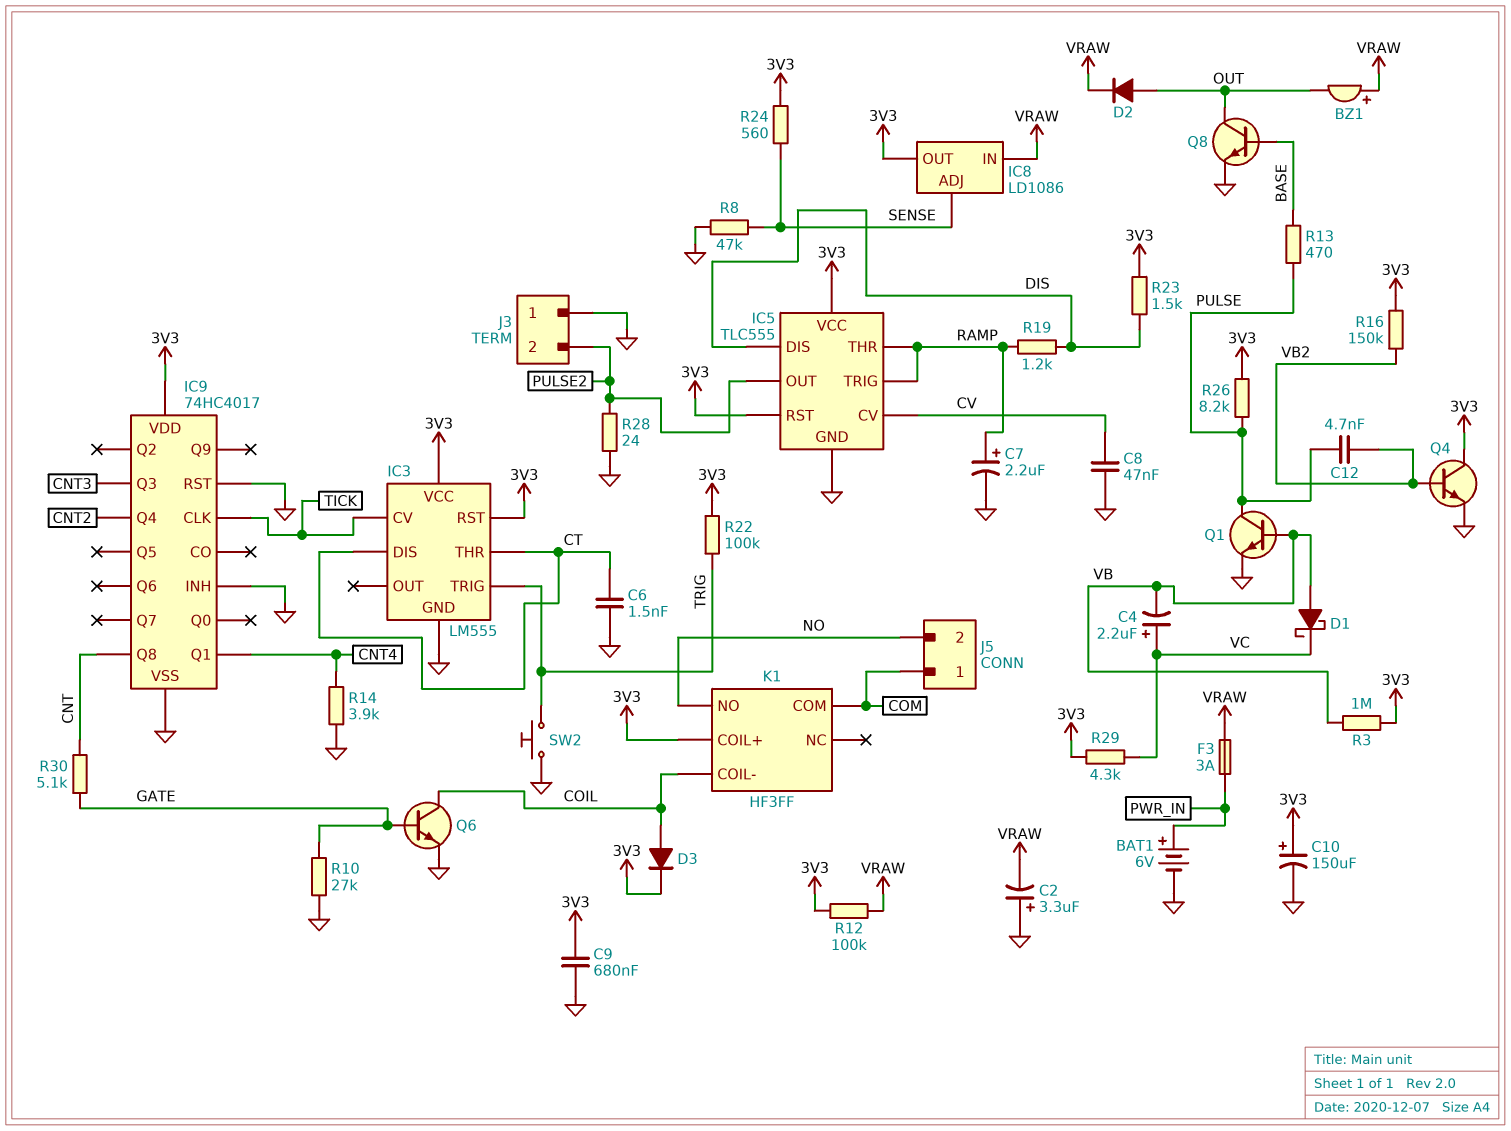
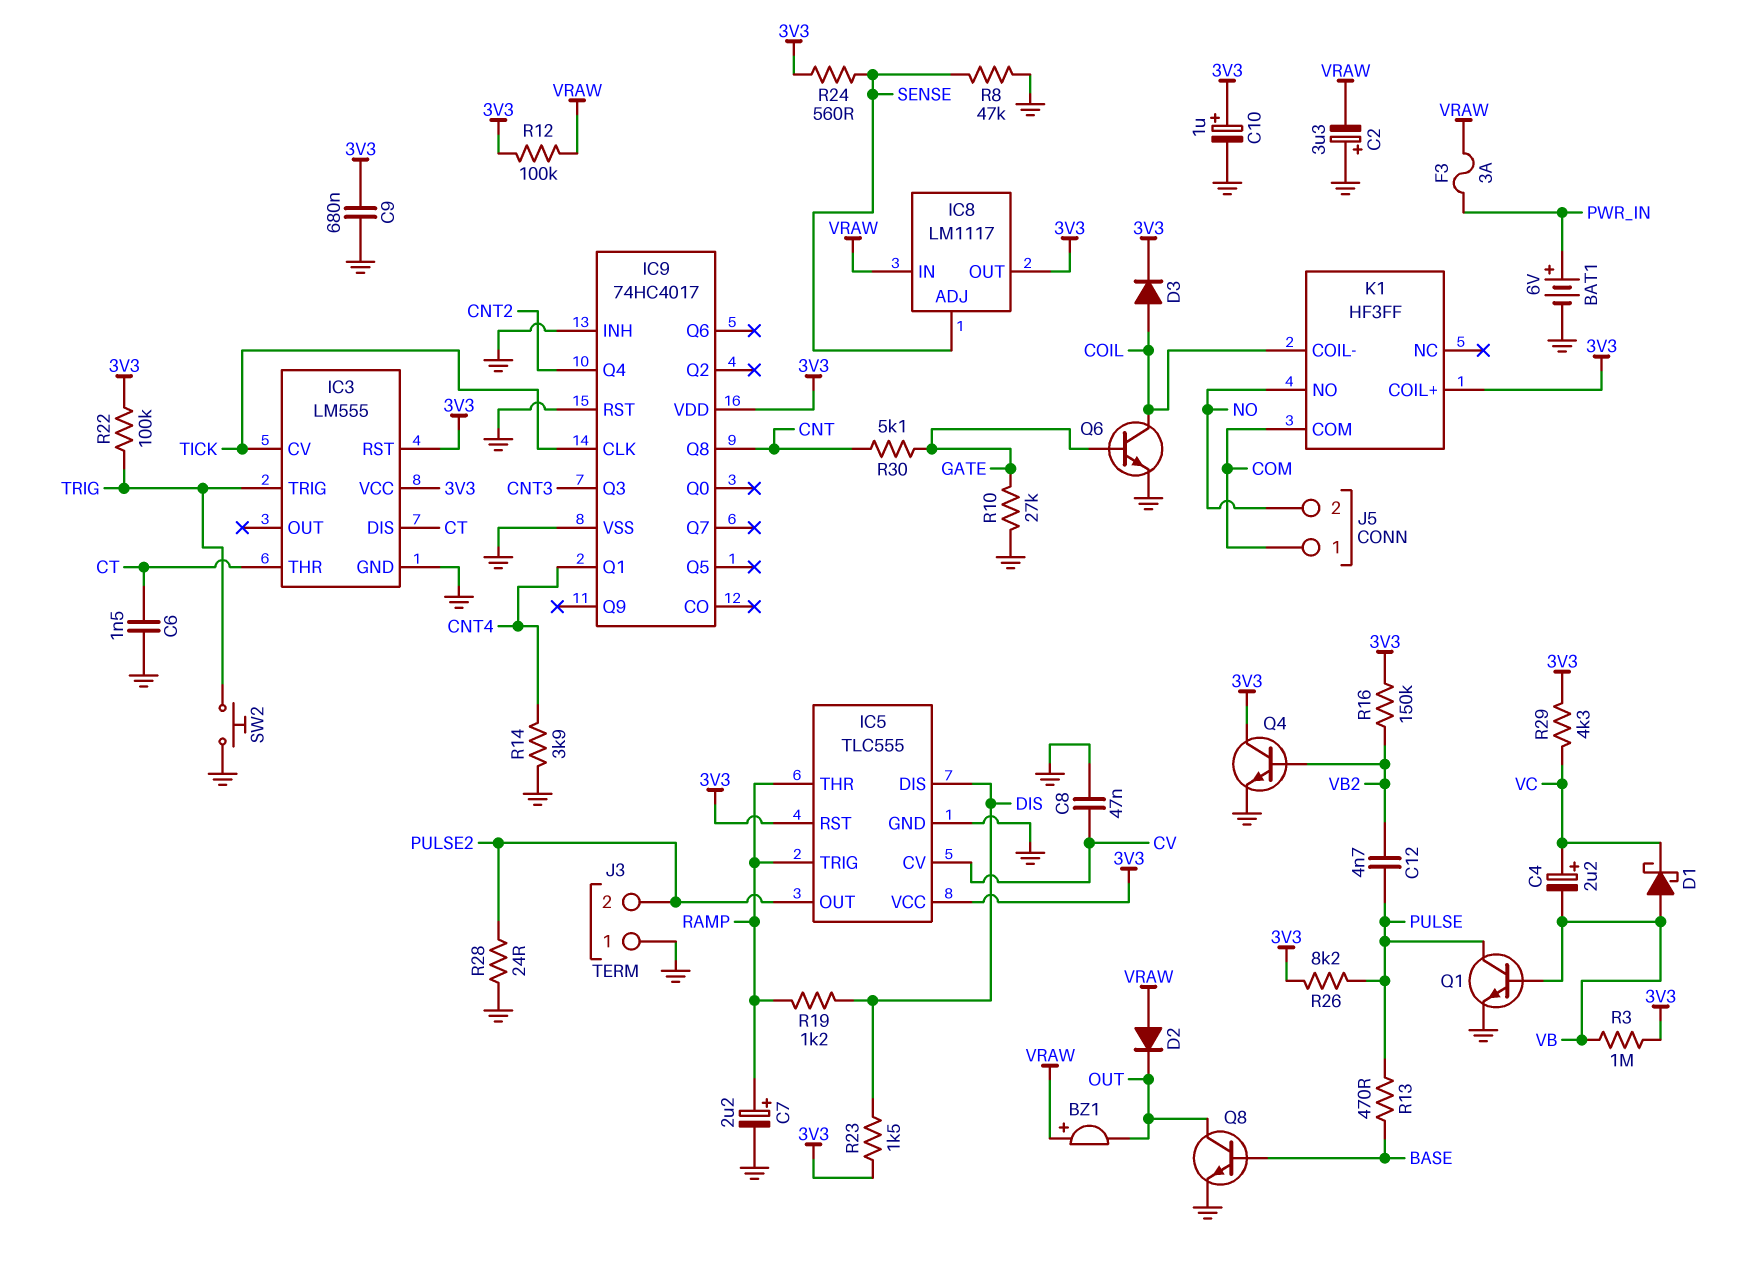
C10: 150uF (plus 3V3, minus GND) -> 1uF (plus 3V3, minus GND)
D2: diode (A OUT, K VRAW) -> diode (A VRAW, K OUT)
IC8: LD1086 -> LM1117

